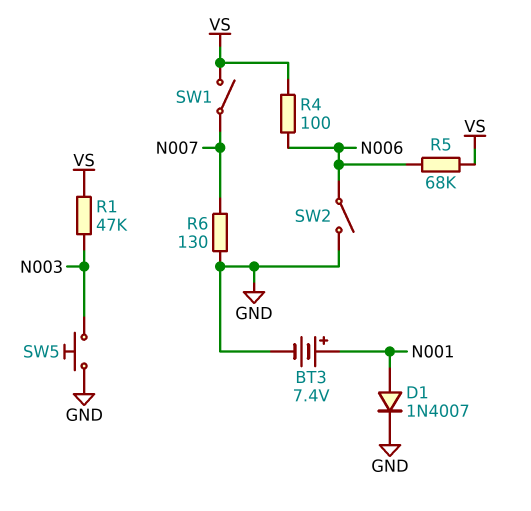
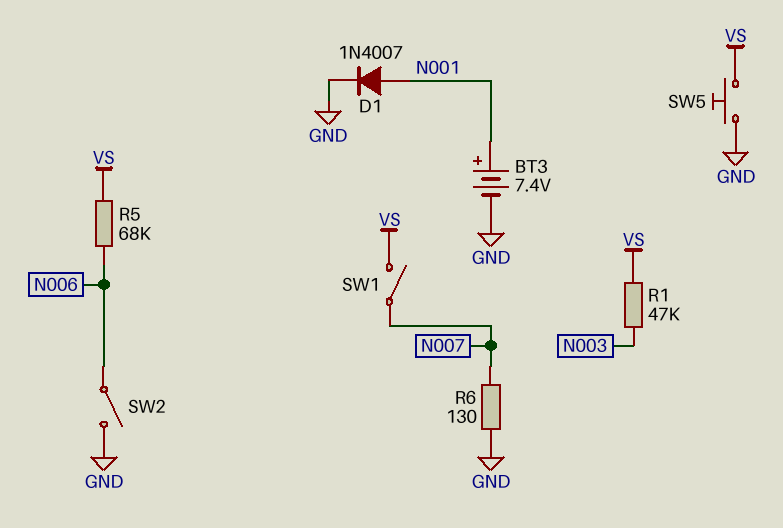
R4: 100 (N006, VS) -> none
SW5: button (GND, N003) -> button (GND, VS)

